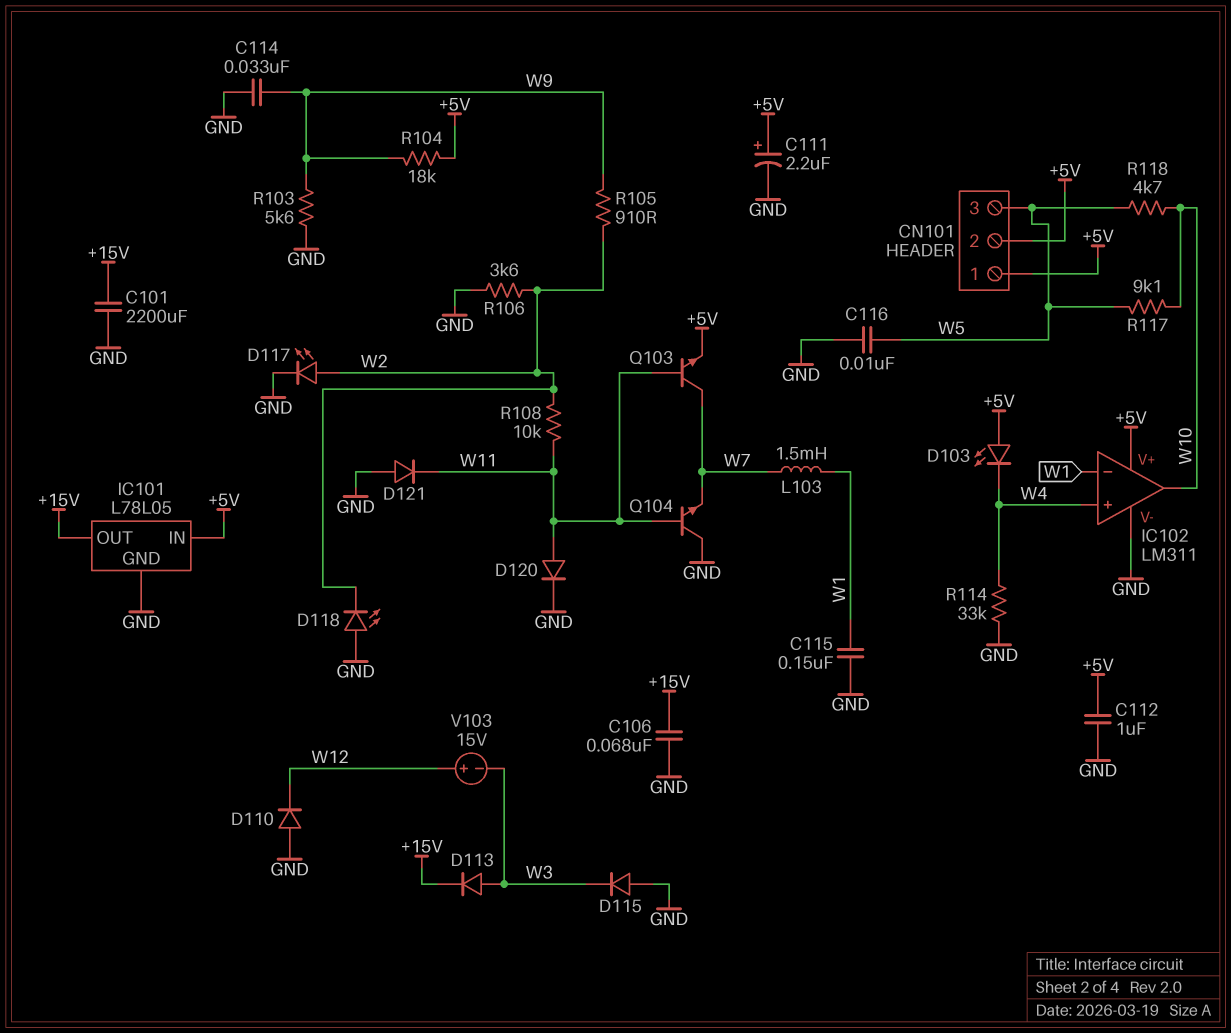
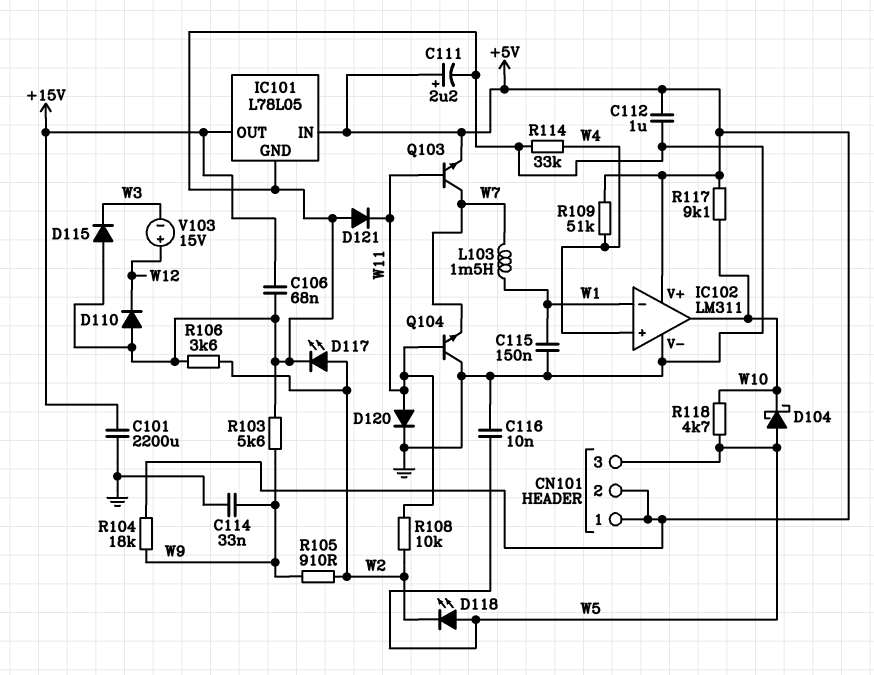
D103: LED (A +5V, K W4) -> none
D104: none -> schottky (A W5, K W10)
D113: diode (A W3, K +15V) -> none
D118: LED (A GND, K W2) -> LED (A W5, K W2)
R109: none -> 51k (+5V, W4)
R117: 9.1k (W5, W10) -> 9.1k (+5V, W10)

